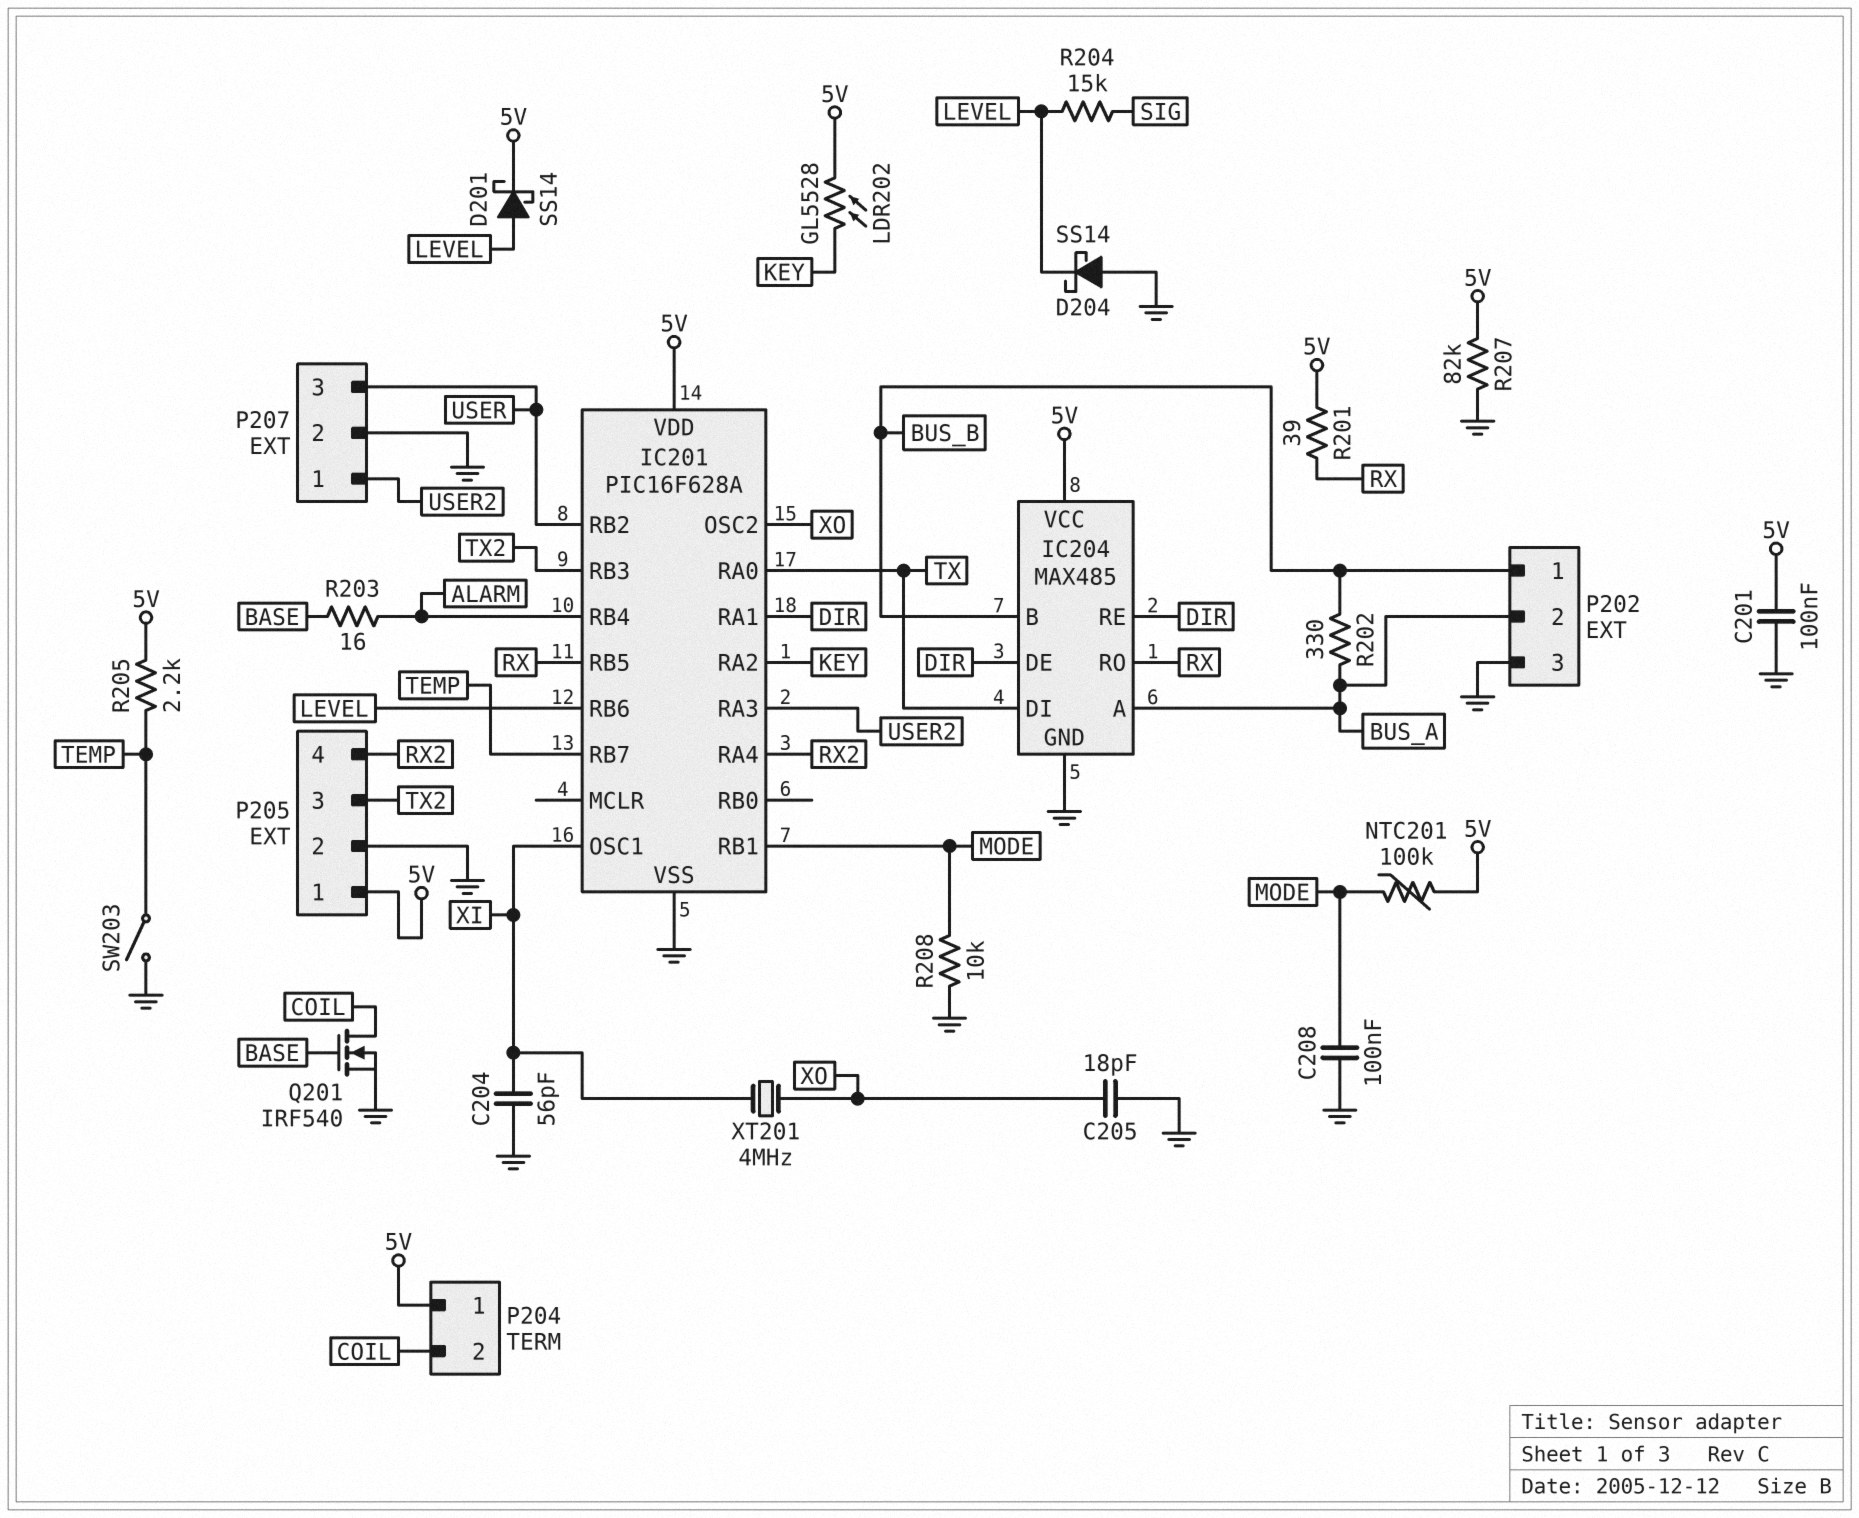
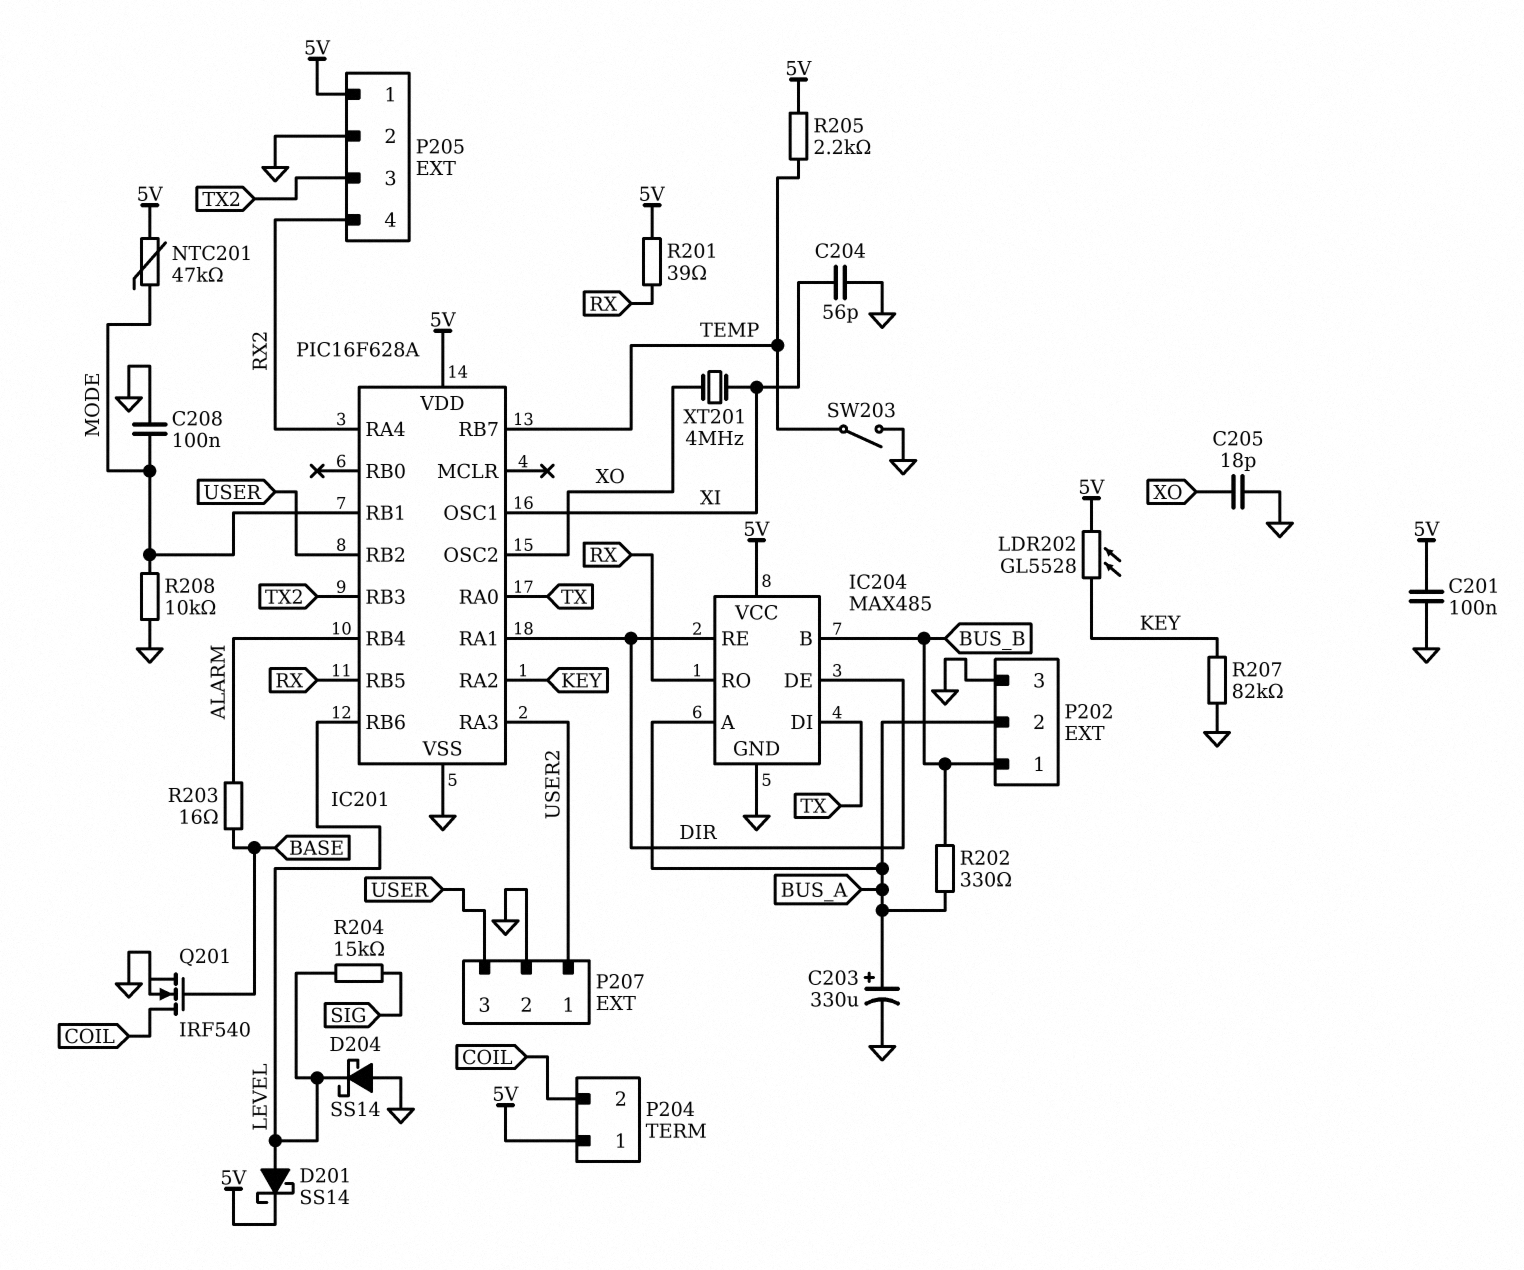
C203: none -> 330uF (plus BUS_A, minus GND)
NTC201: 100k (5V, MODE) -> 47k (5V, MODE)
R207: 82k (5V, GND) -> 82k (GND, KEY)

